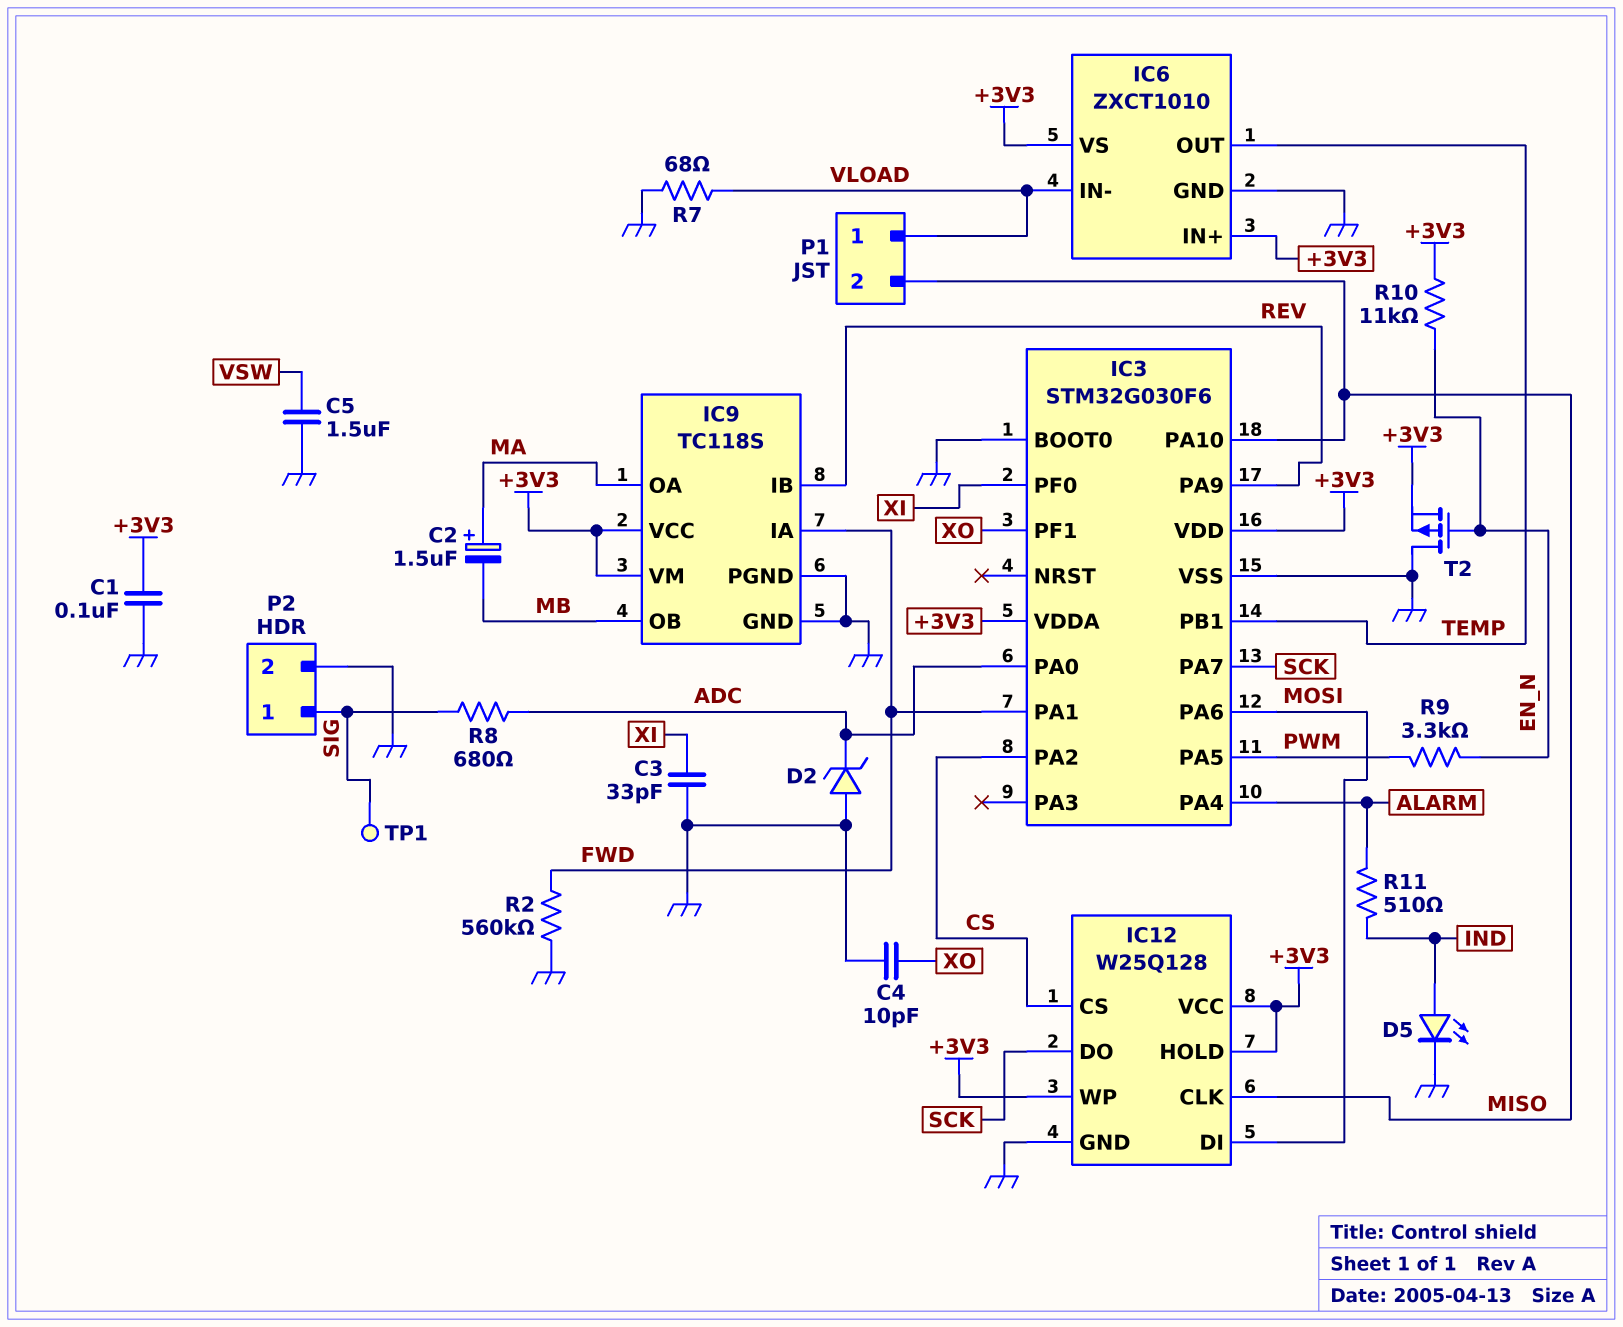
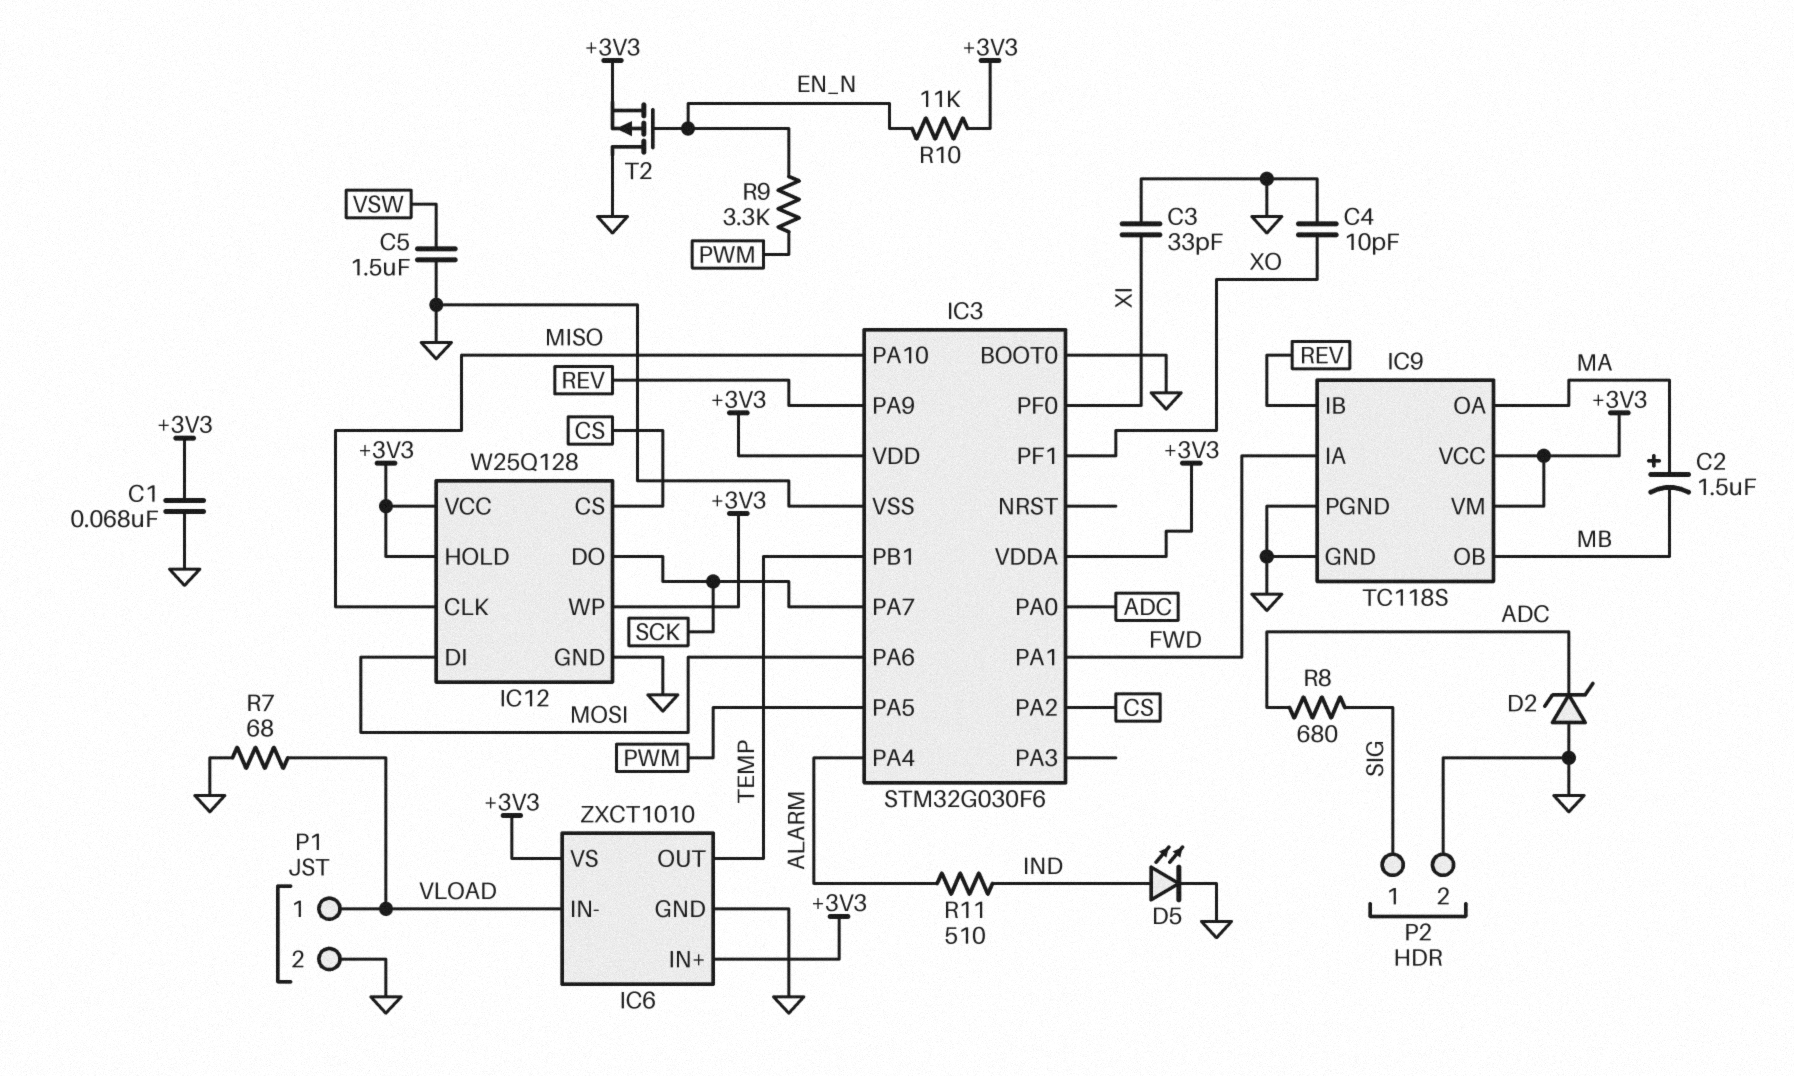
C1: 100nF (+3V3, GND) -> 68nF (+3V3, GND)
P1 pin 2: MISO -> GND
R2: 560k (FWD, GND) -> none
TP1: test point (SIG) -> none

